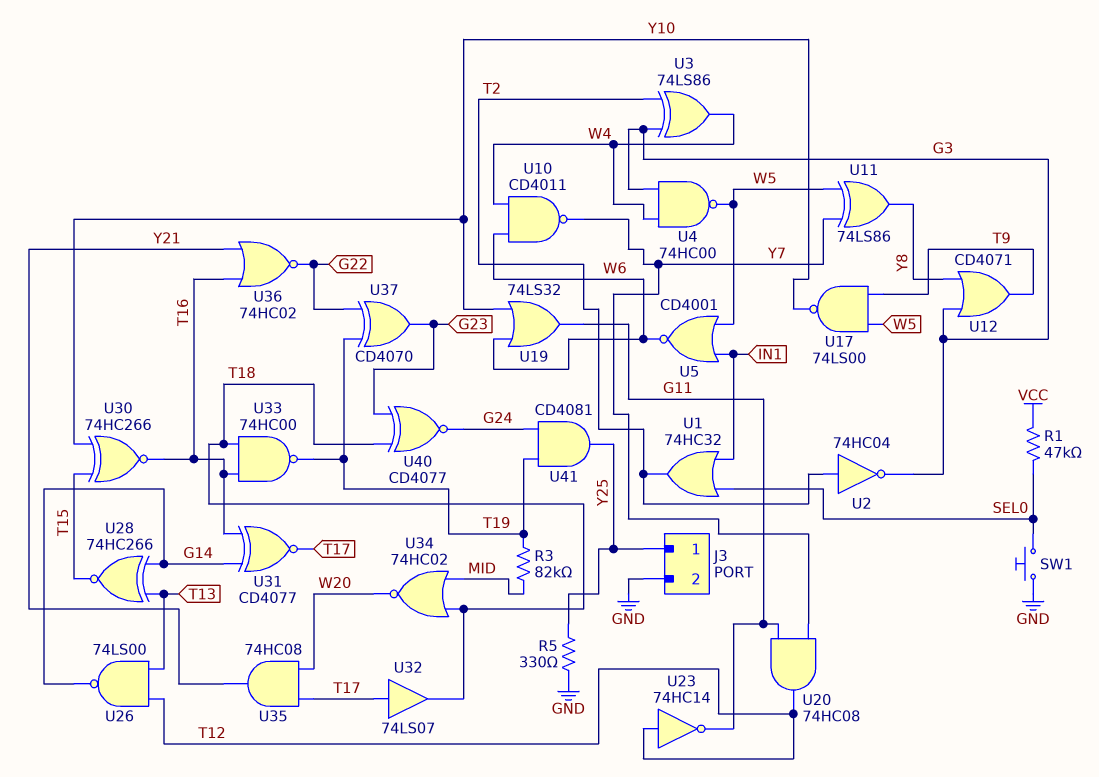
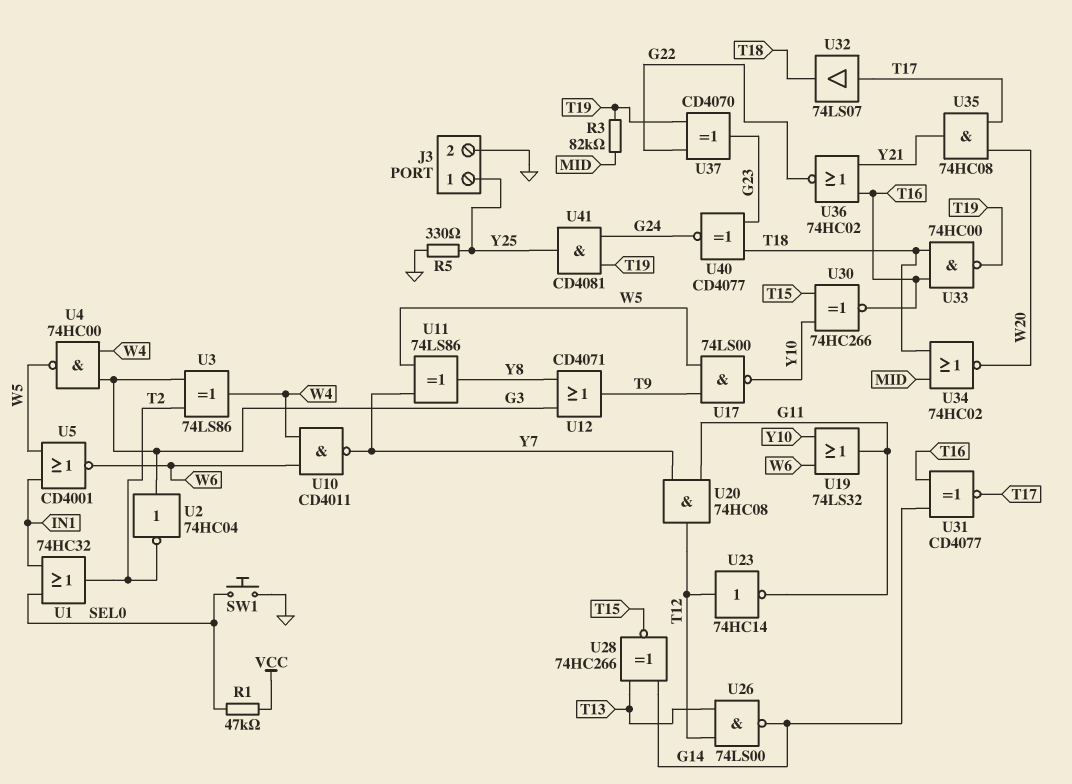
U2: NOT 74HC04 (in T2, out G3) -> NOT 74HC04 (in G3, out T2)

